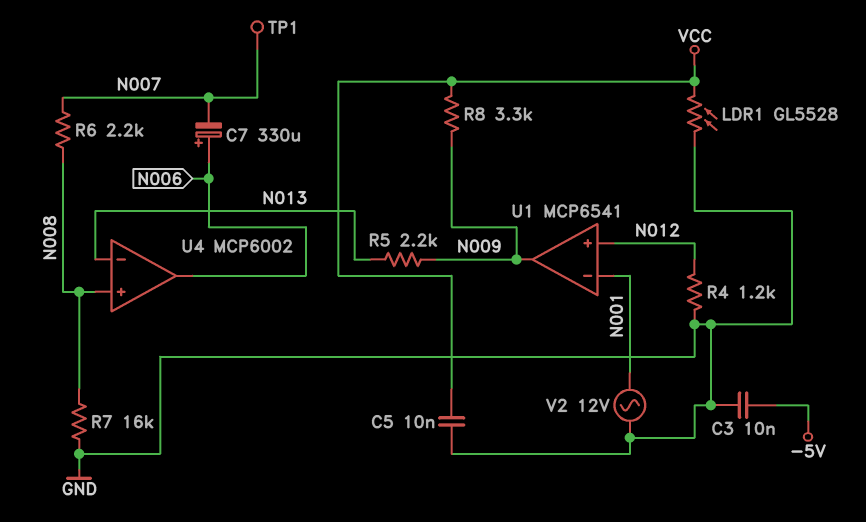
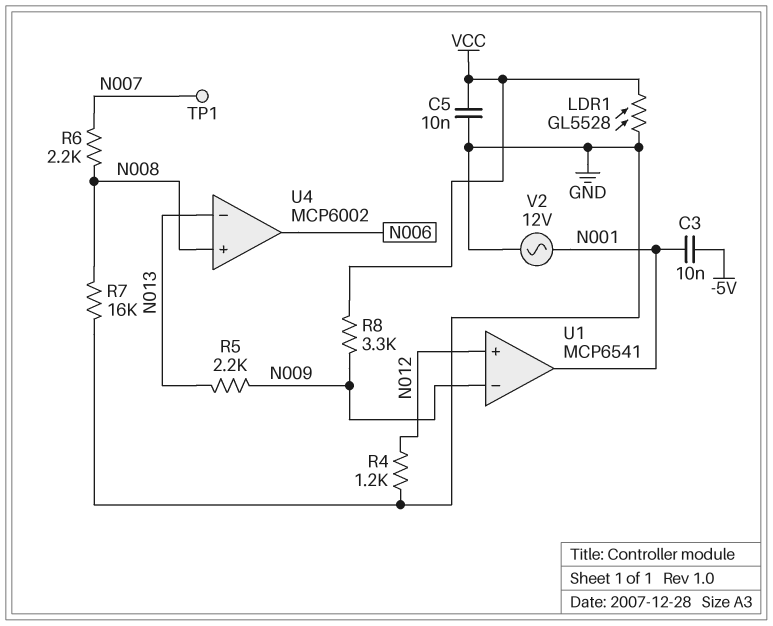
C3: 10nF (-5V, GND) -> 10nF (-5V, N001)
C7: 330uF (plus N006, minus N007) -> none
U1 pin in-: N001 -> N009
U1 pin out: N009 -> N001

